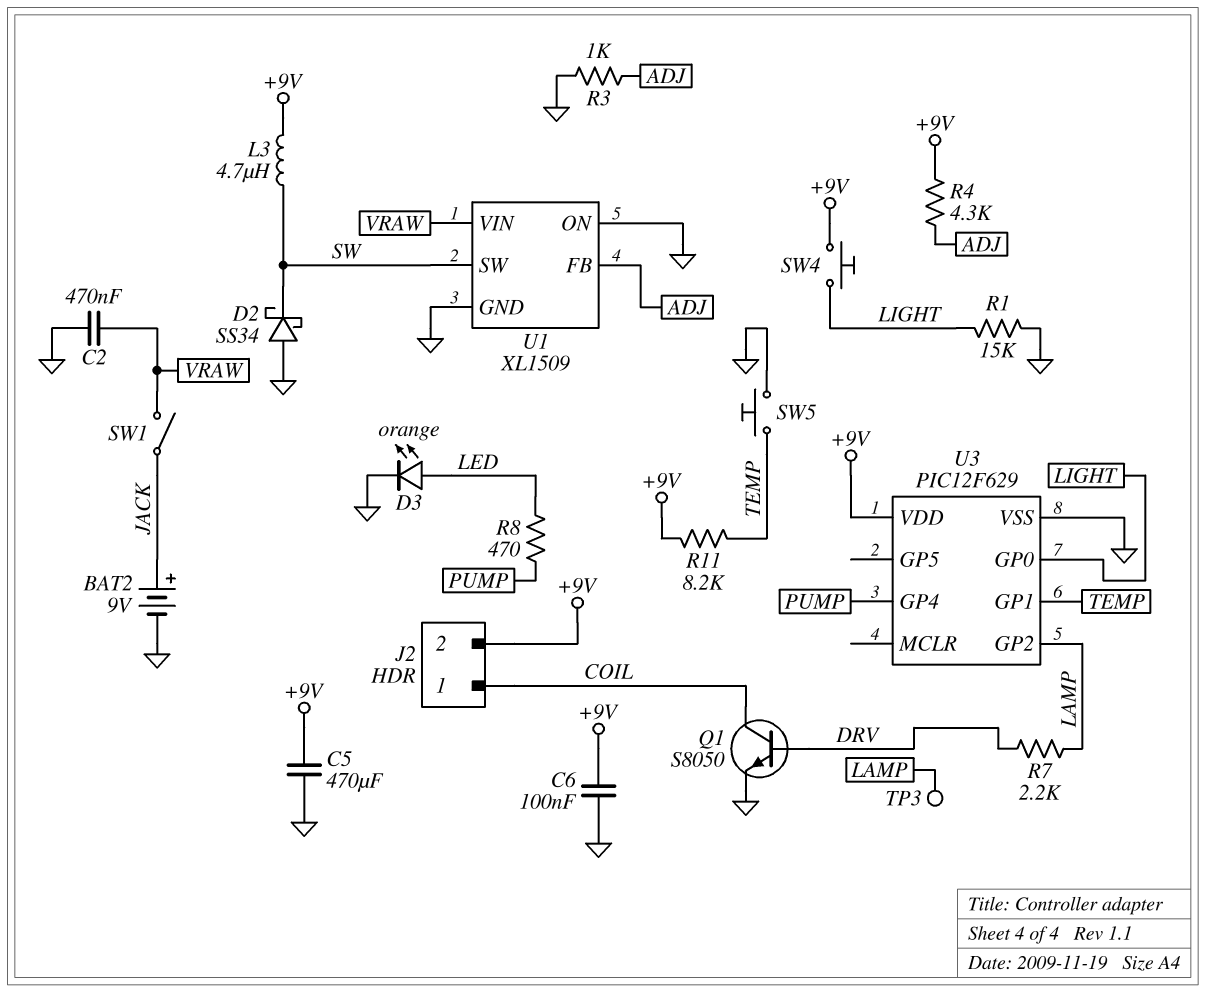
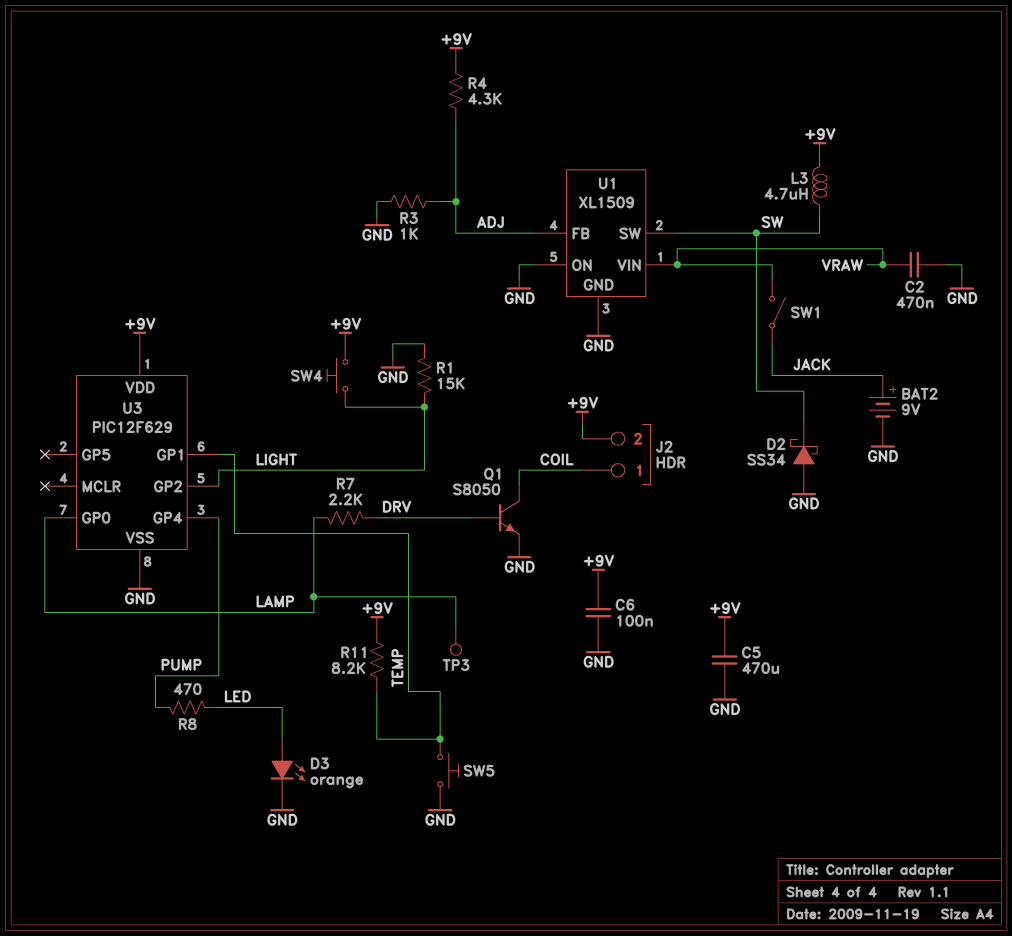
U3 pin GP0: LIGHT -> LAMP
U3 pin GP2: LAMP -> LIGHT

